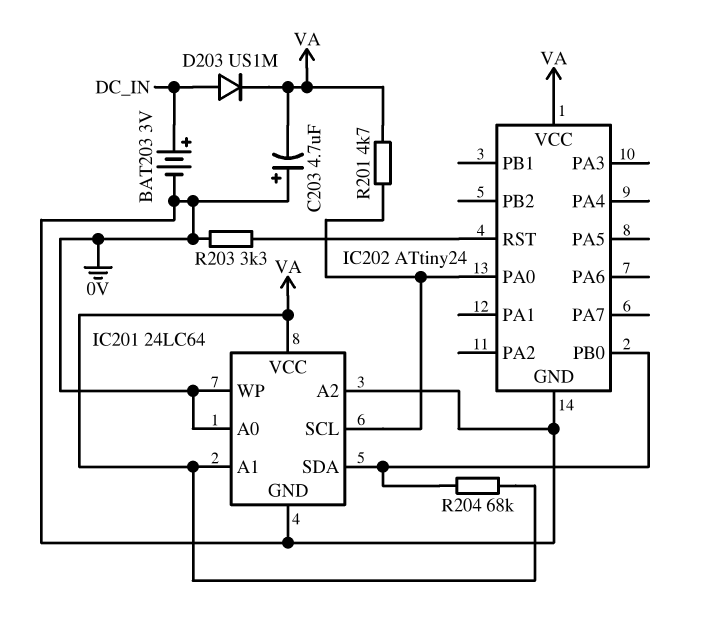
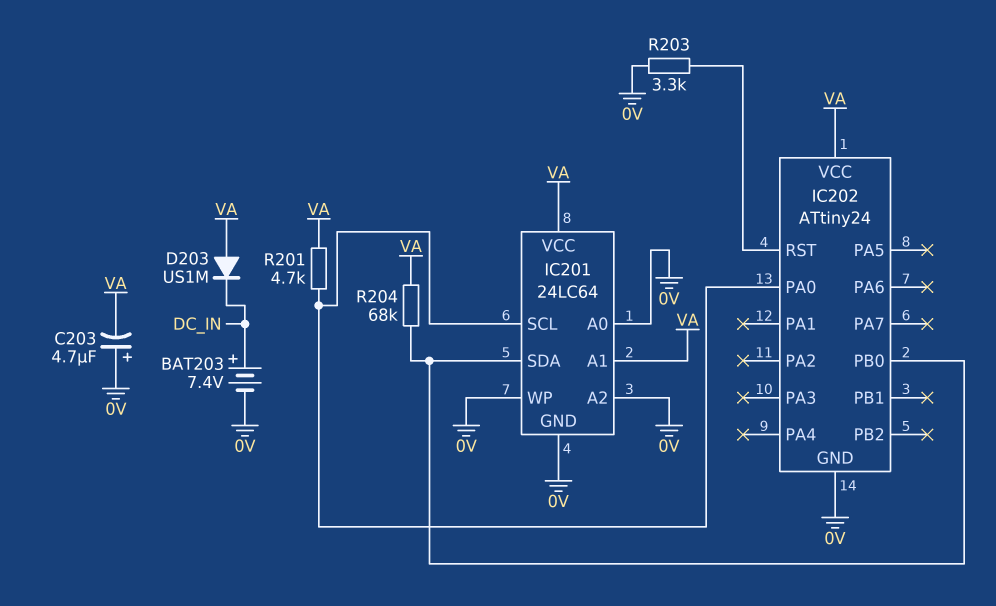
BAT203: 3V (plus DC_IN, minus 0V) -> 7.4V (plus DC_IN, minus 0V)
D203: diode US1M (A DC_IN, K VA) -> diode US1M (A VA, K DC_IN)

